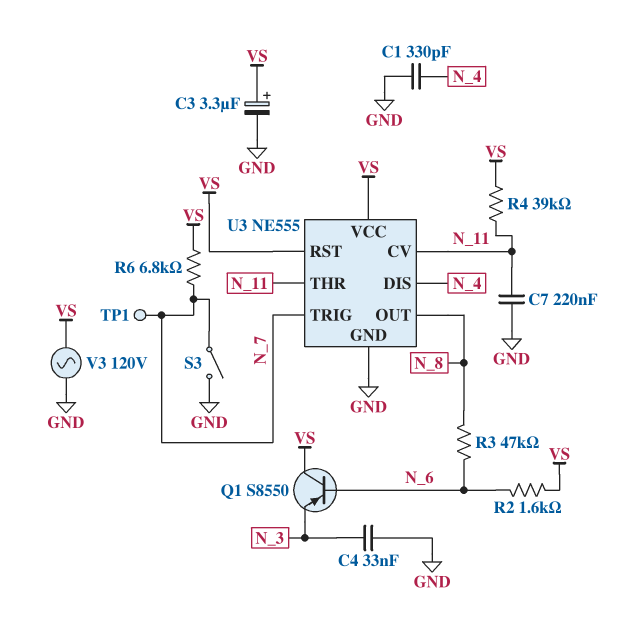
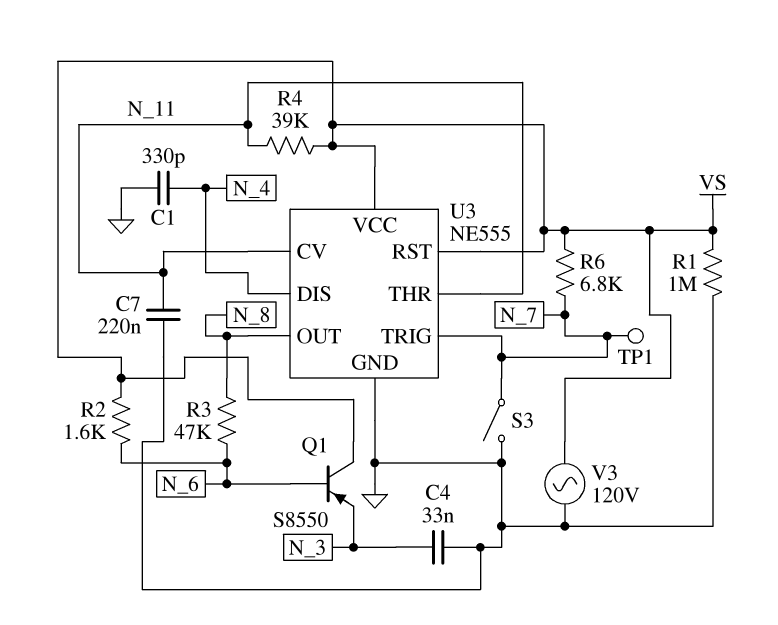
C3: 3.3uF (plus VS, minus GND) -> none
R1: none -> 1M (GND, VS)

